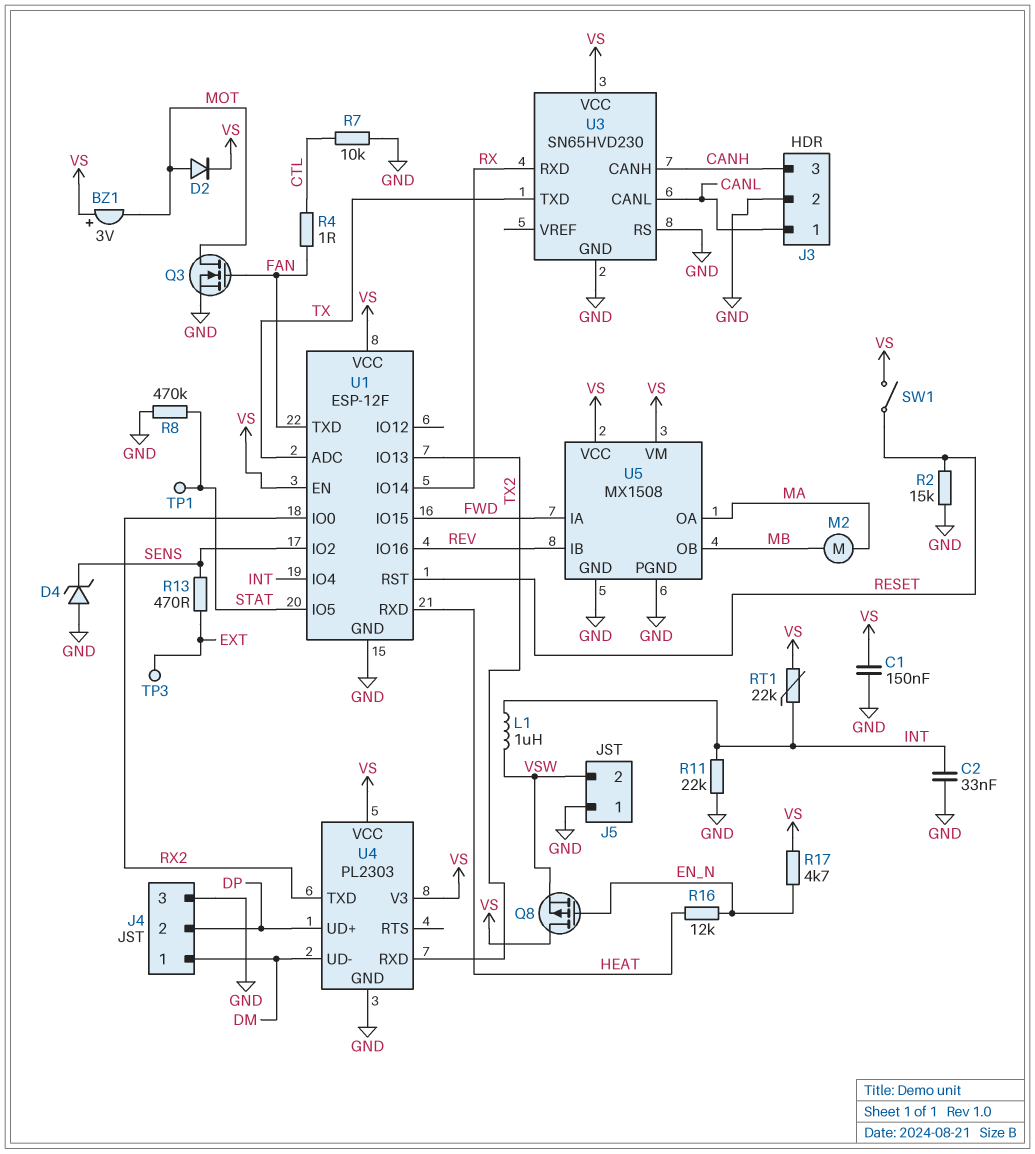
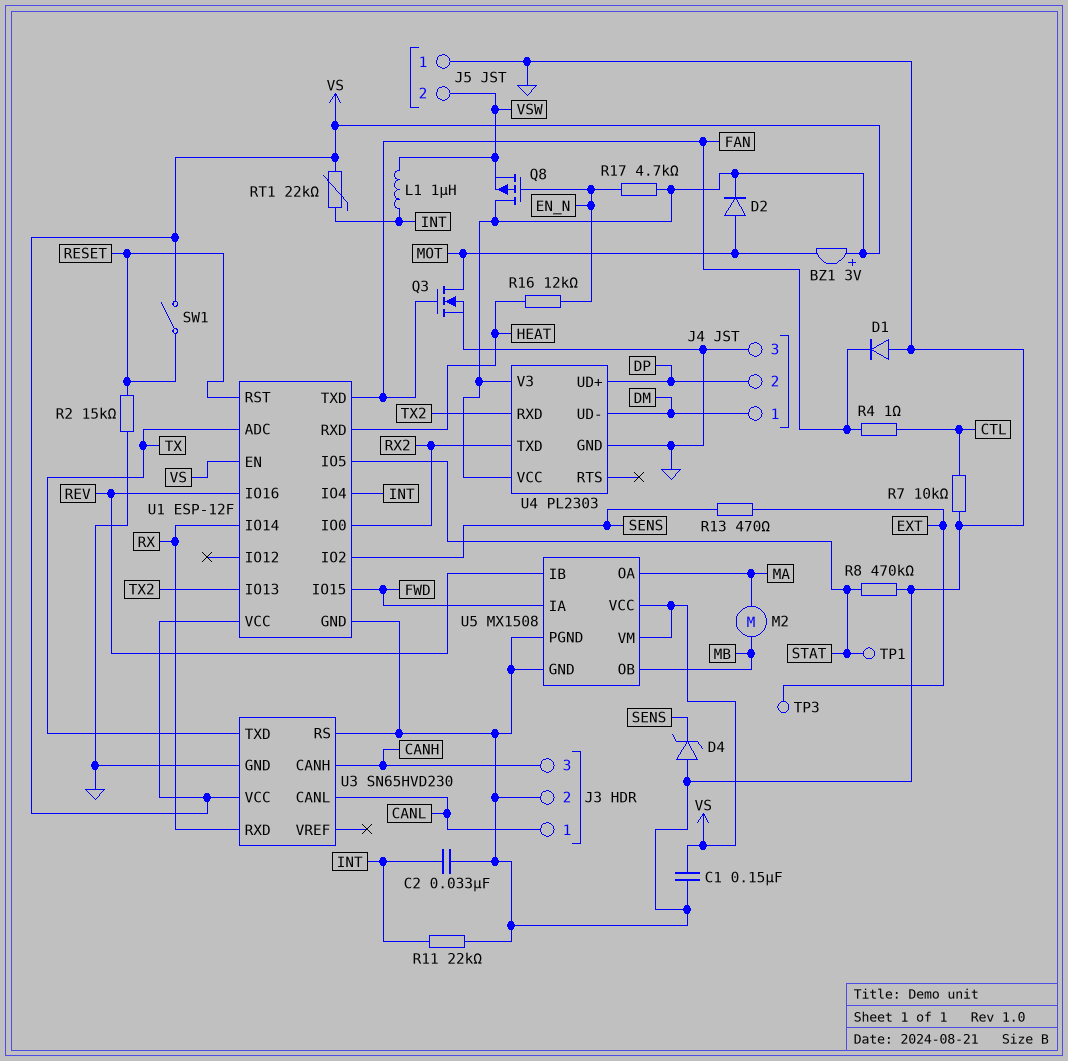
D1: none -> diode (A GND, K FAN)

